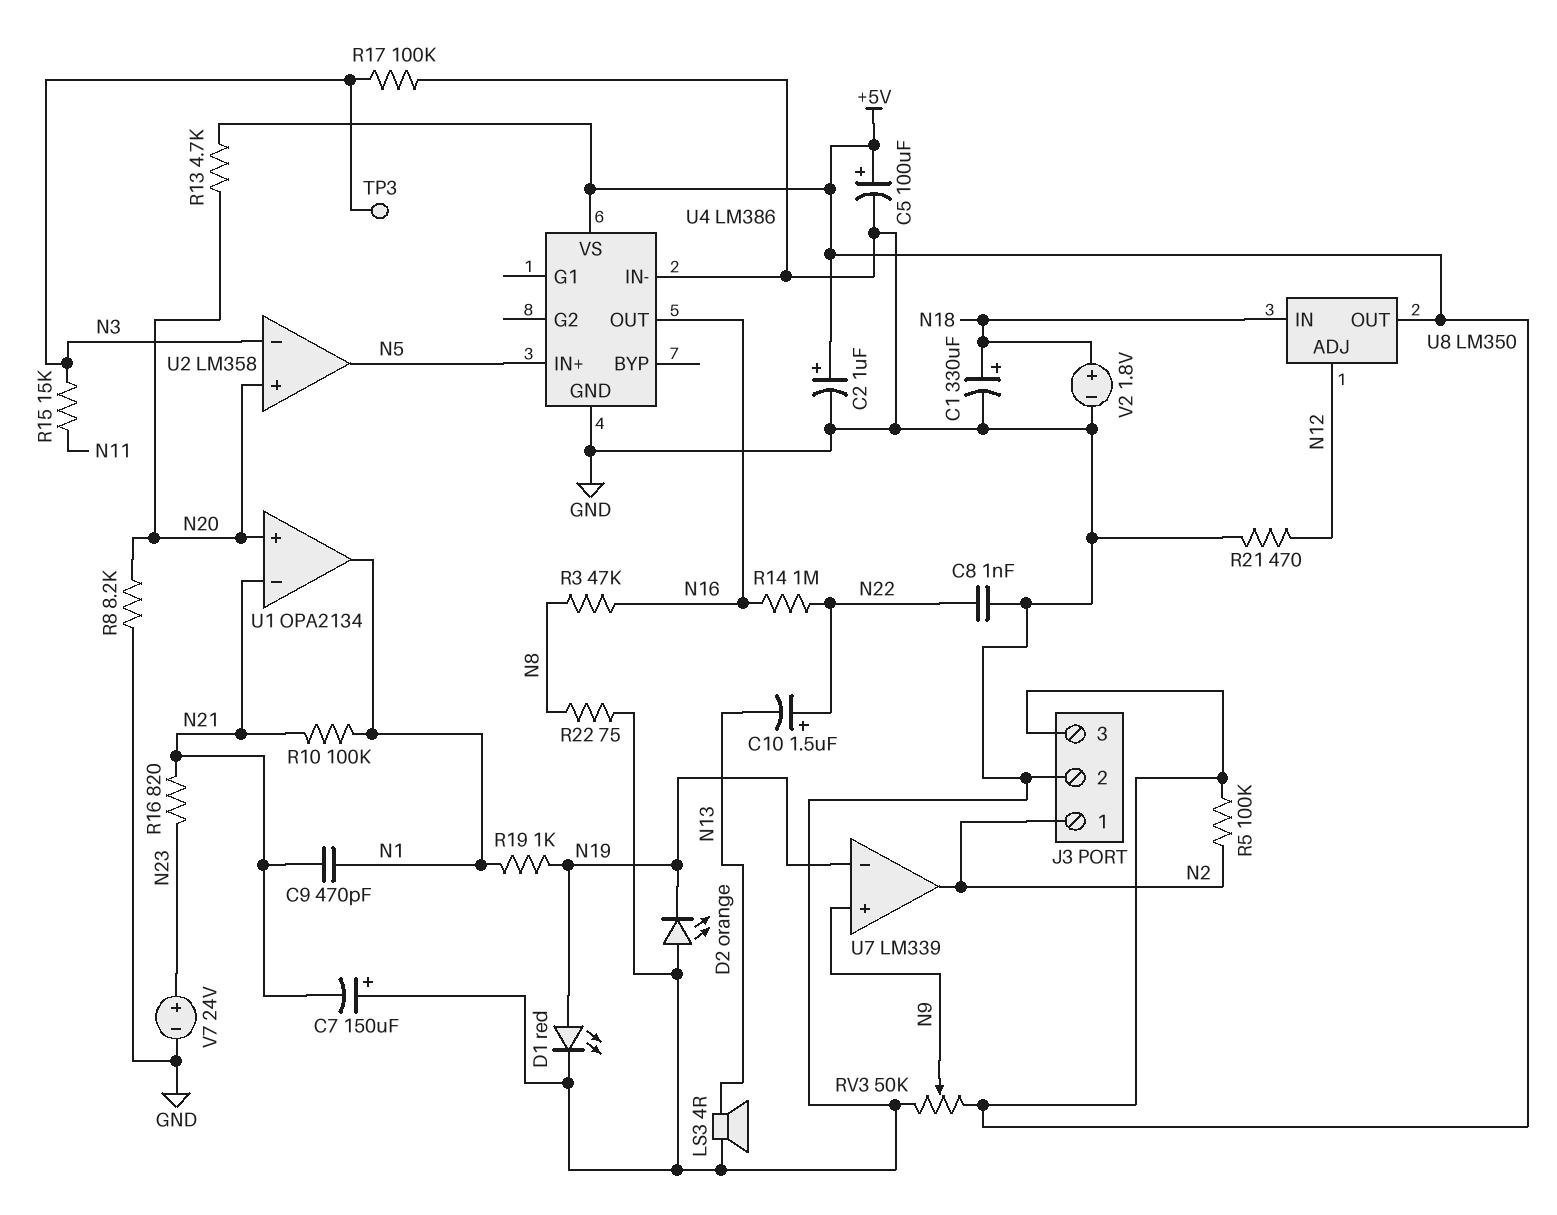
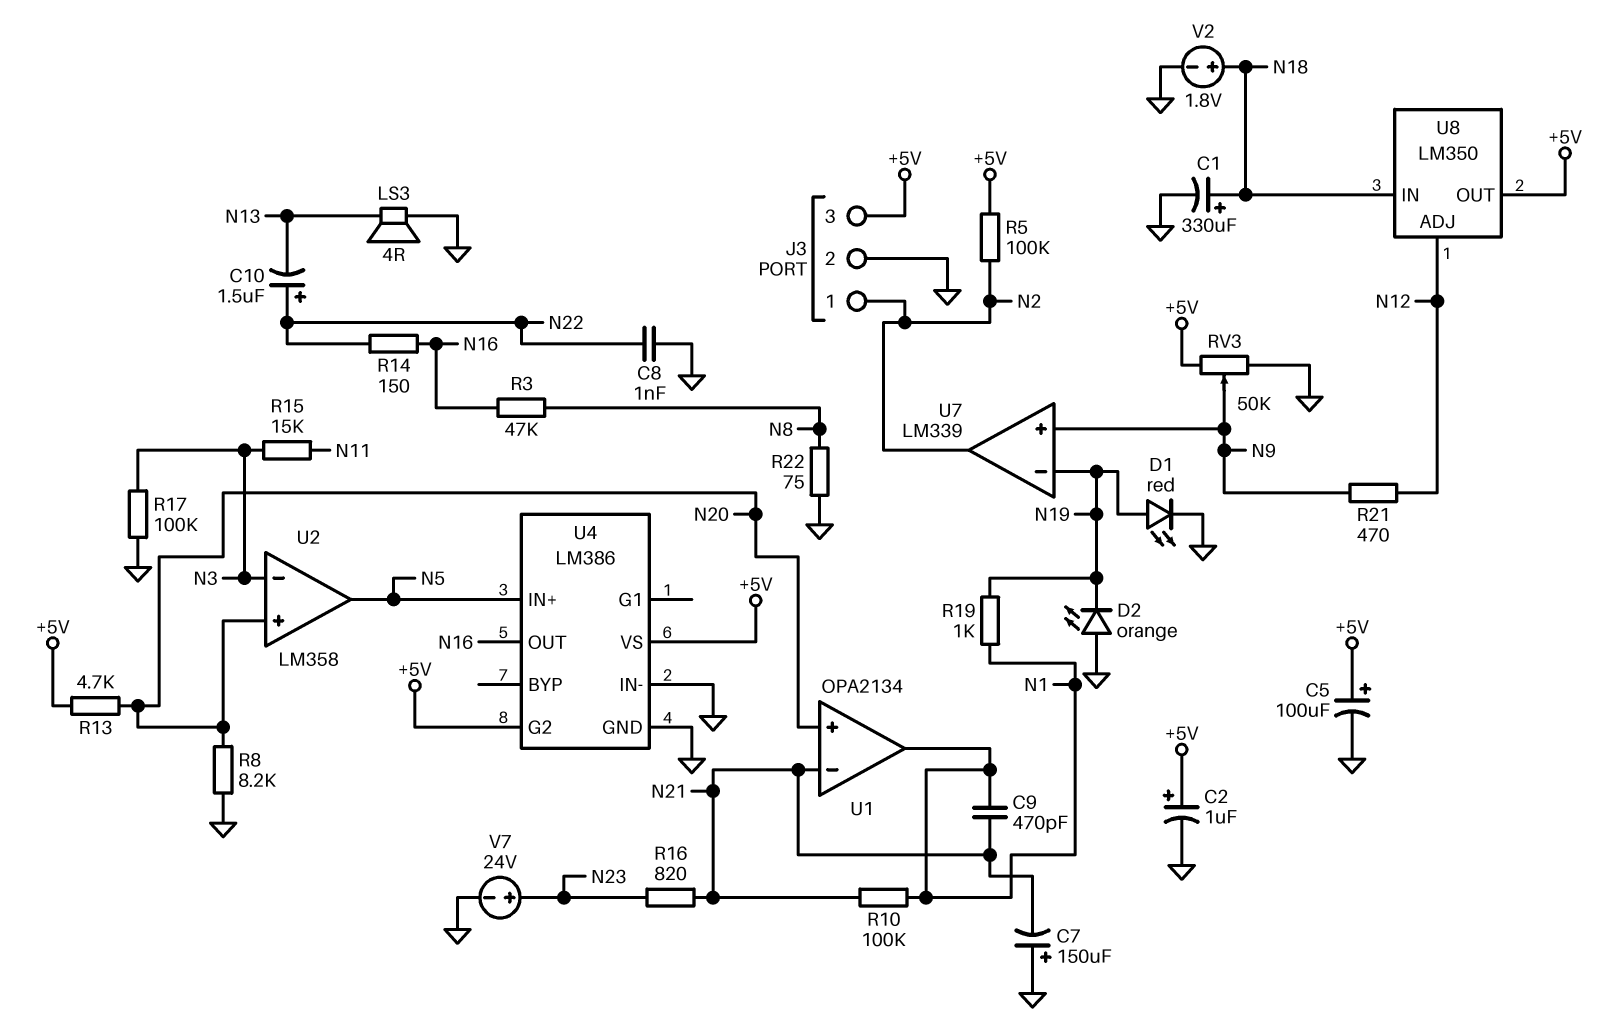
R14: 1M (N16, N22) -> 150 (N16, N22)
R21: 470 (GND, N12) -> 470 (N9, N12)
TP3: test point (N3) -> none
U4 pin G2: none -> +5V

